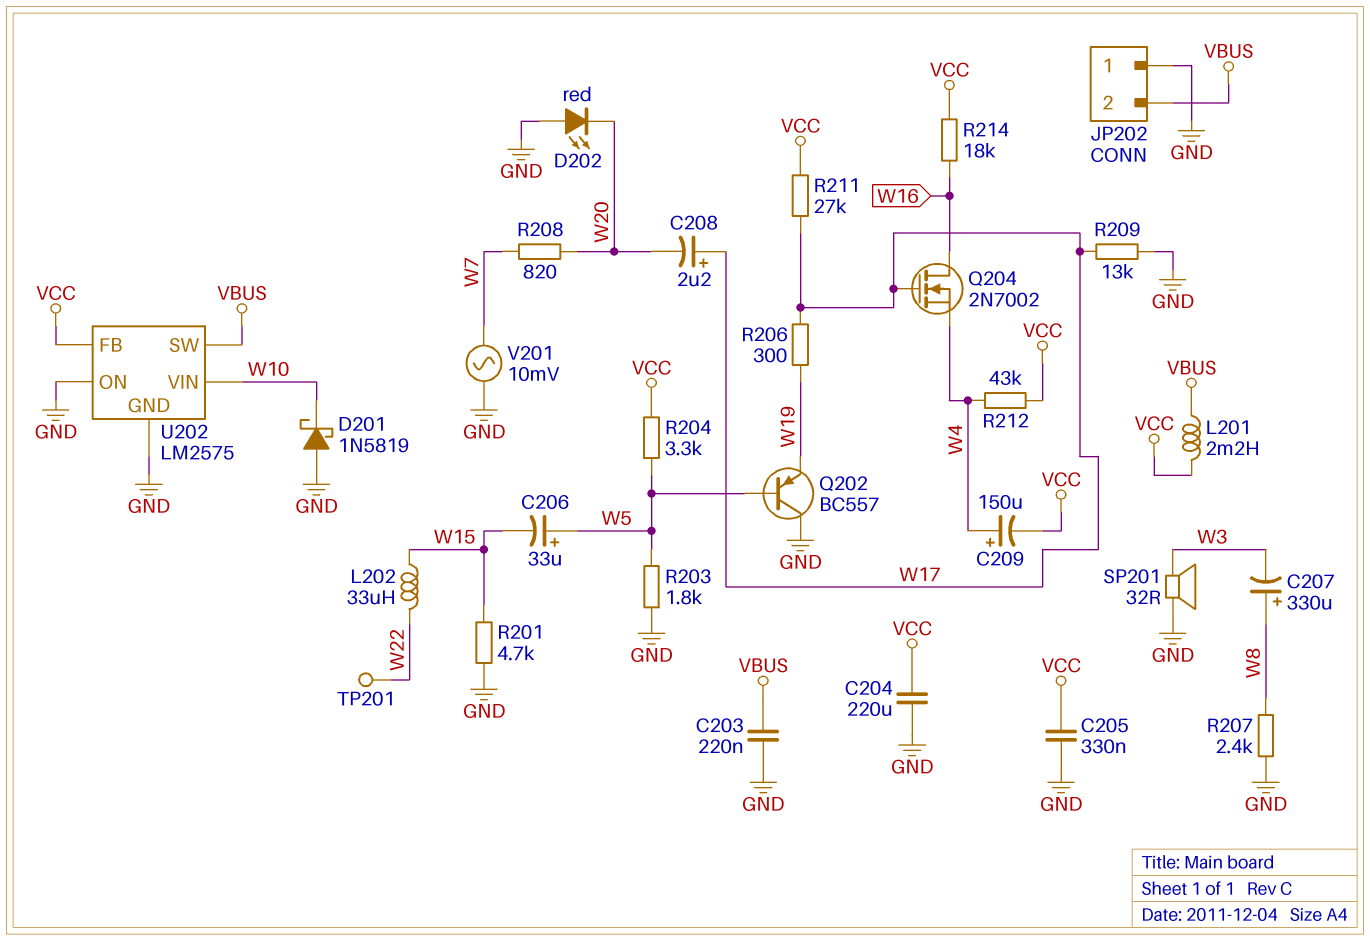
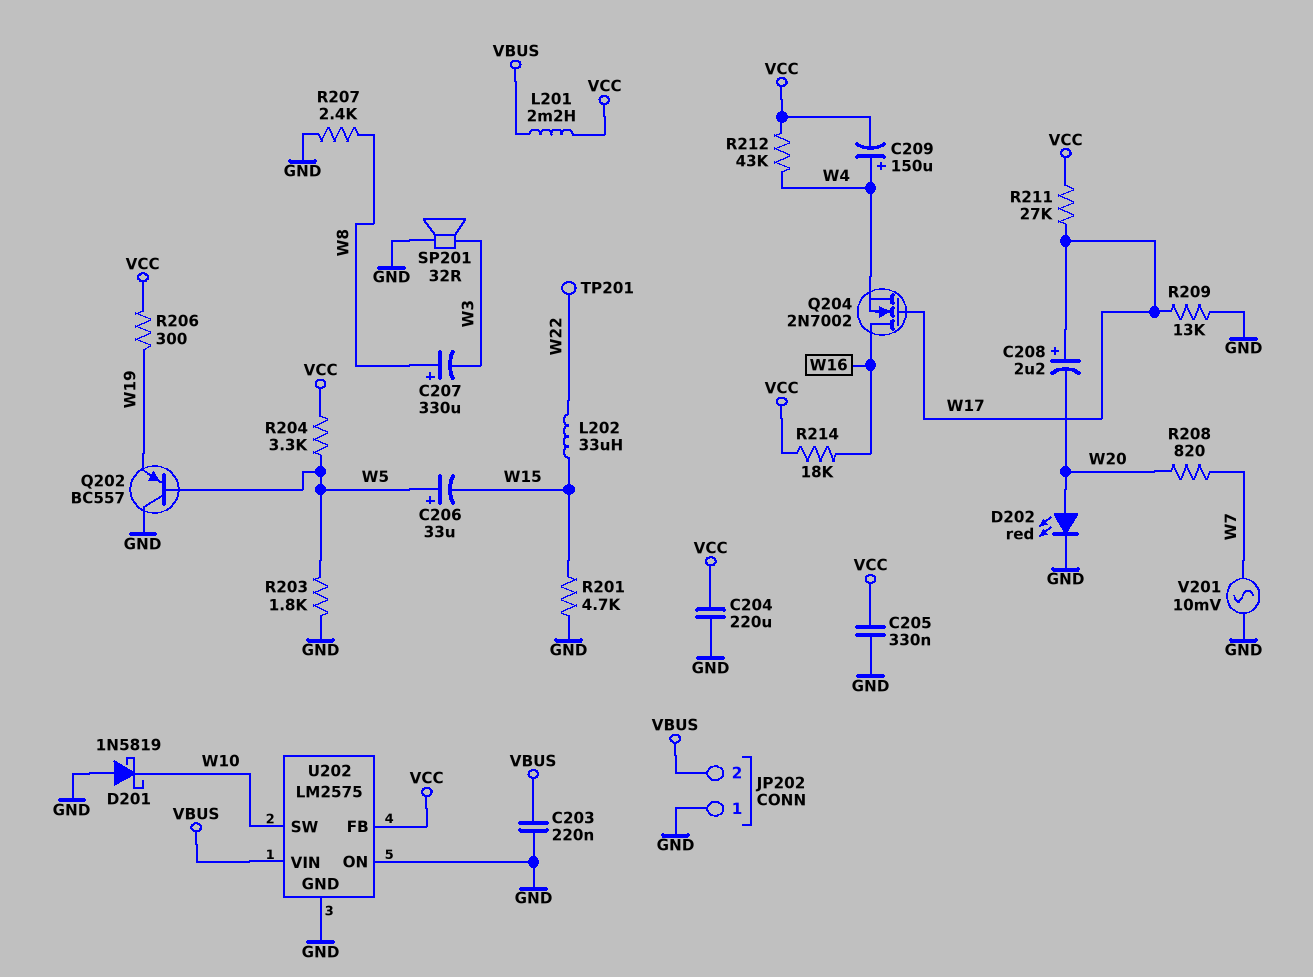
D202: LED red (A GND, K W20) -> LED red (A W20, K GND)
R206: 300 (W17, W19) -> 300 (VCC, W19)
U202 pin SW: VBUS -> W10
U202 pin VIN: W10 -> VBUS

